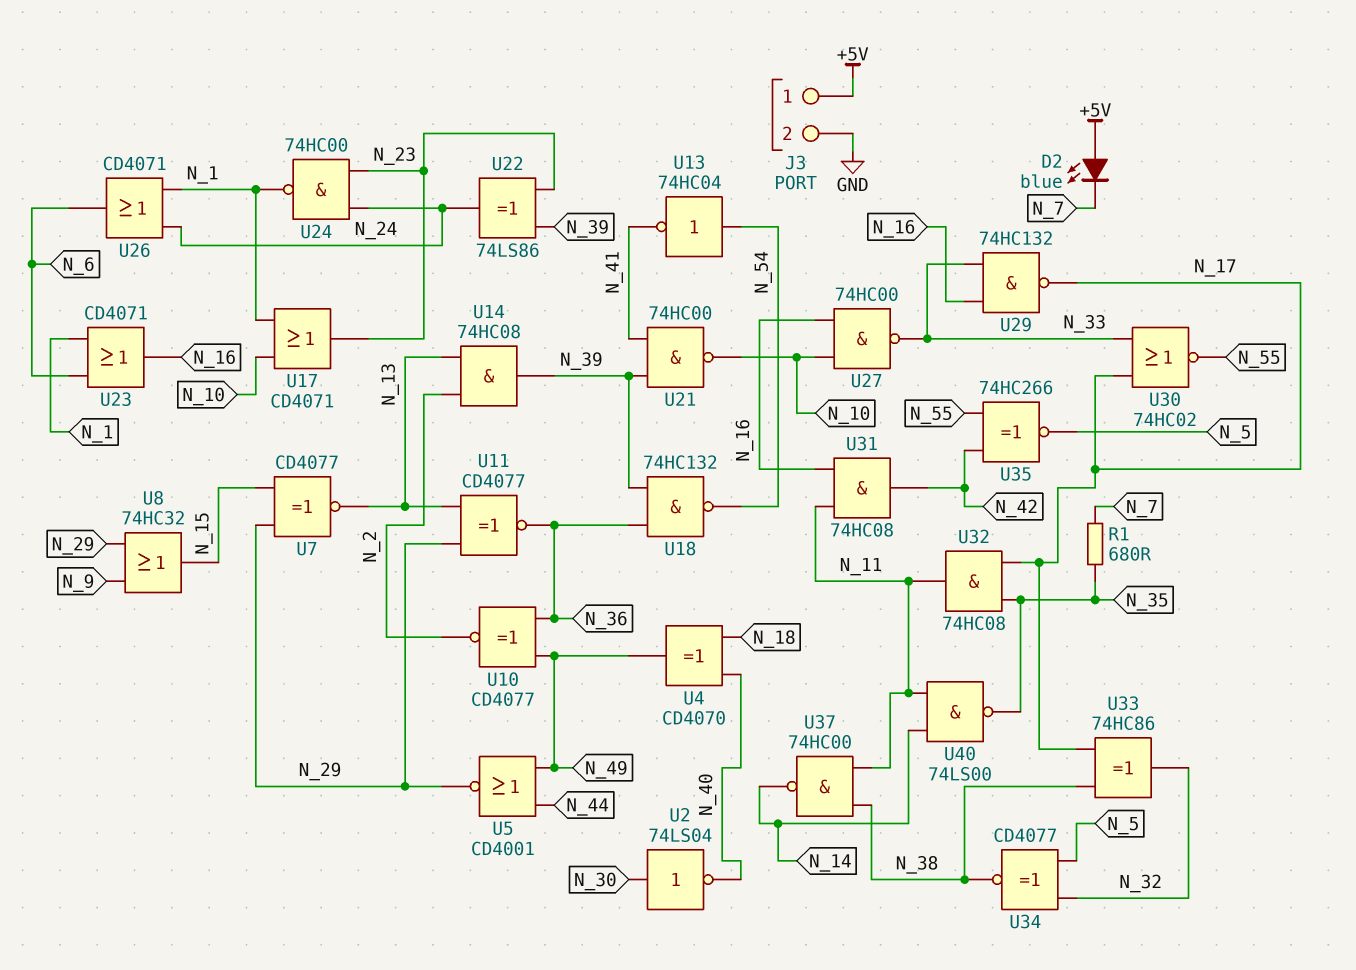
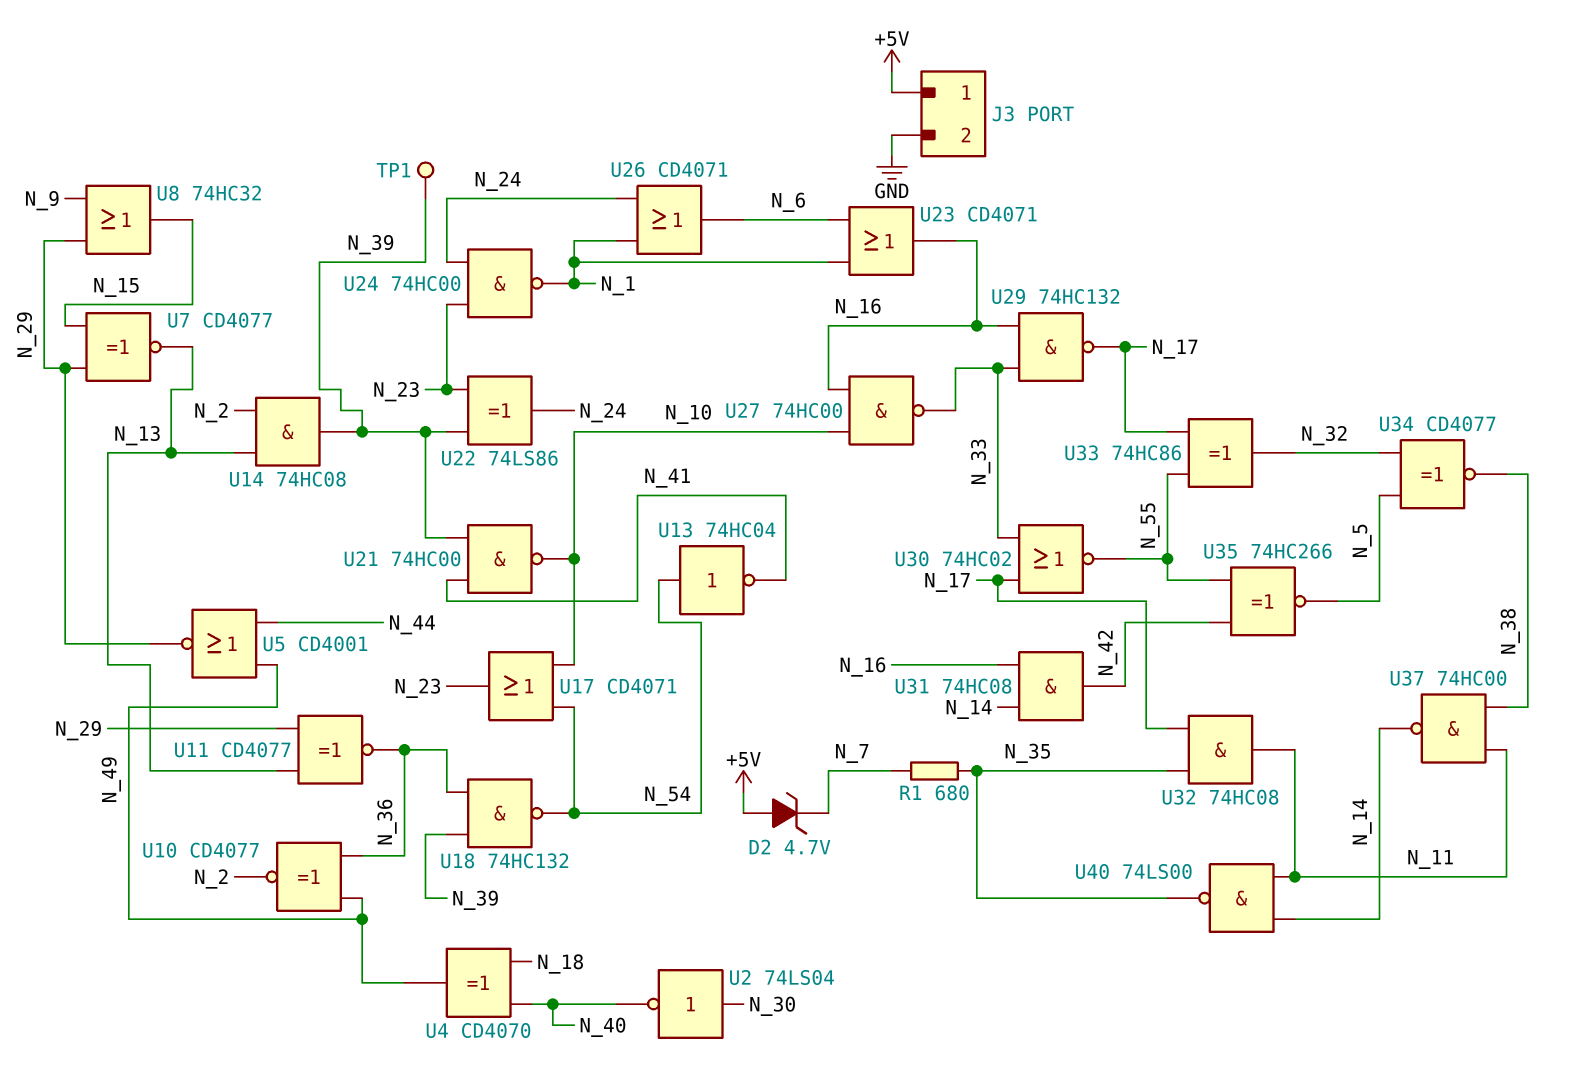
D2: LED blue (A +5V, K N_7) -> zener 4.7V (A +5V, K N_7)
TP1: none -> test point (N_39)
U17: OR CD4071 (in N_1, in N_10, out N_23) -> OR CD4071 (in N_10, in N_54, out N_23)
U31: AND 74HC08 (in N_11, in N_16, out N_42) -> AND 74HC08 (in N_14, in N_16, out N_42)
U33: XOR 74HC86 (in N_17, in N_38, out N_32) -> XOR 74HC86 (in N_17, in N_55, out N_32)

